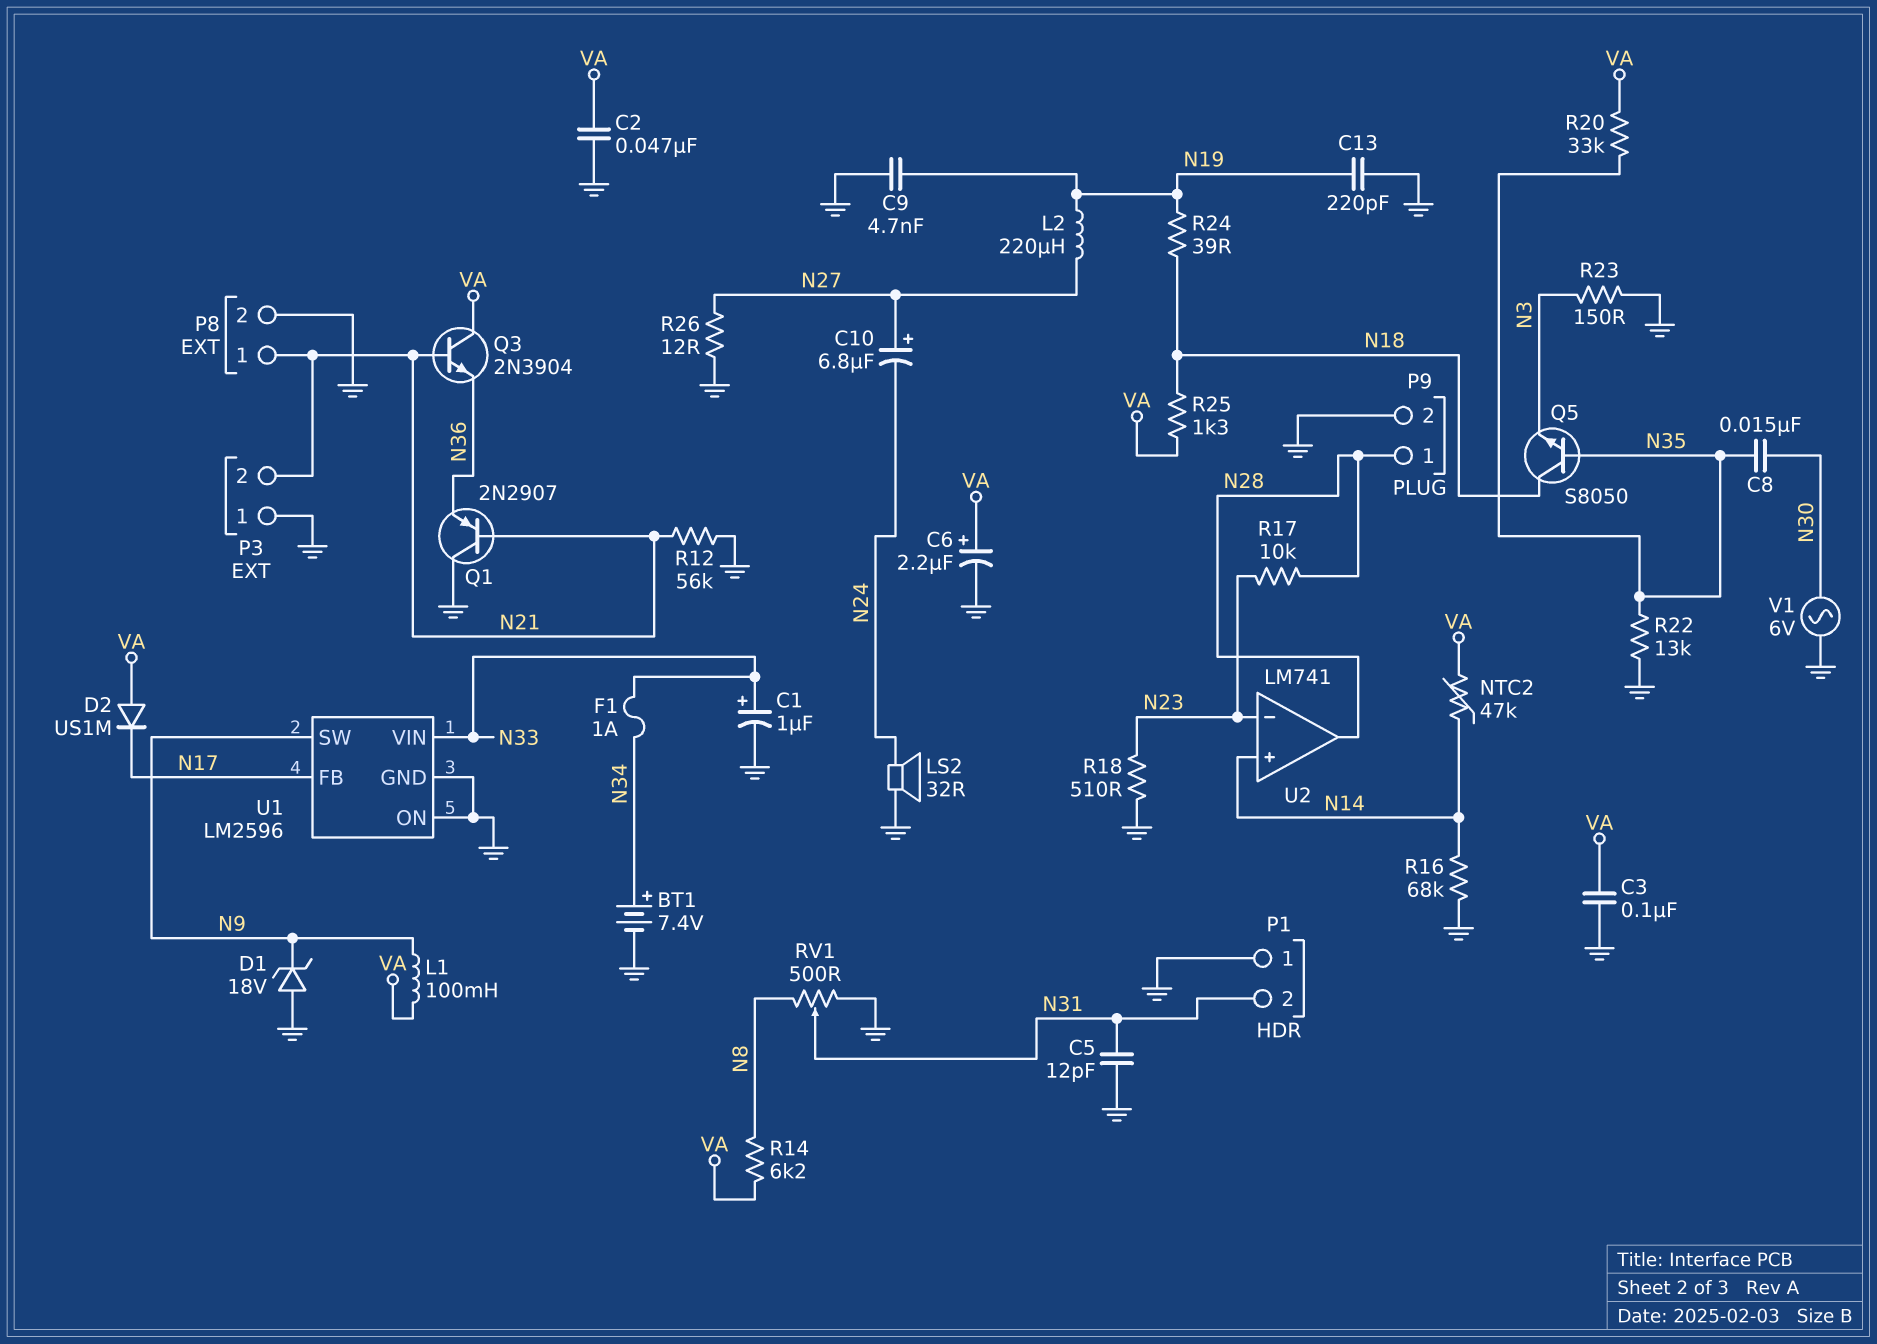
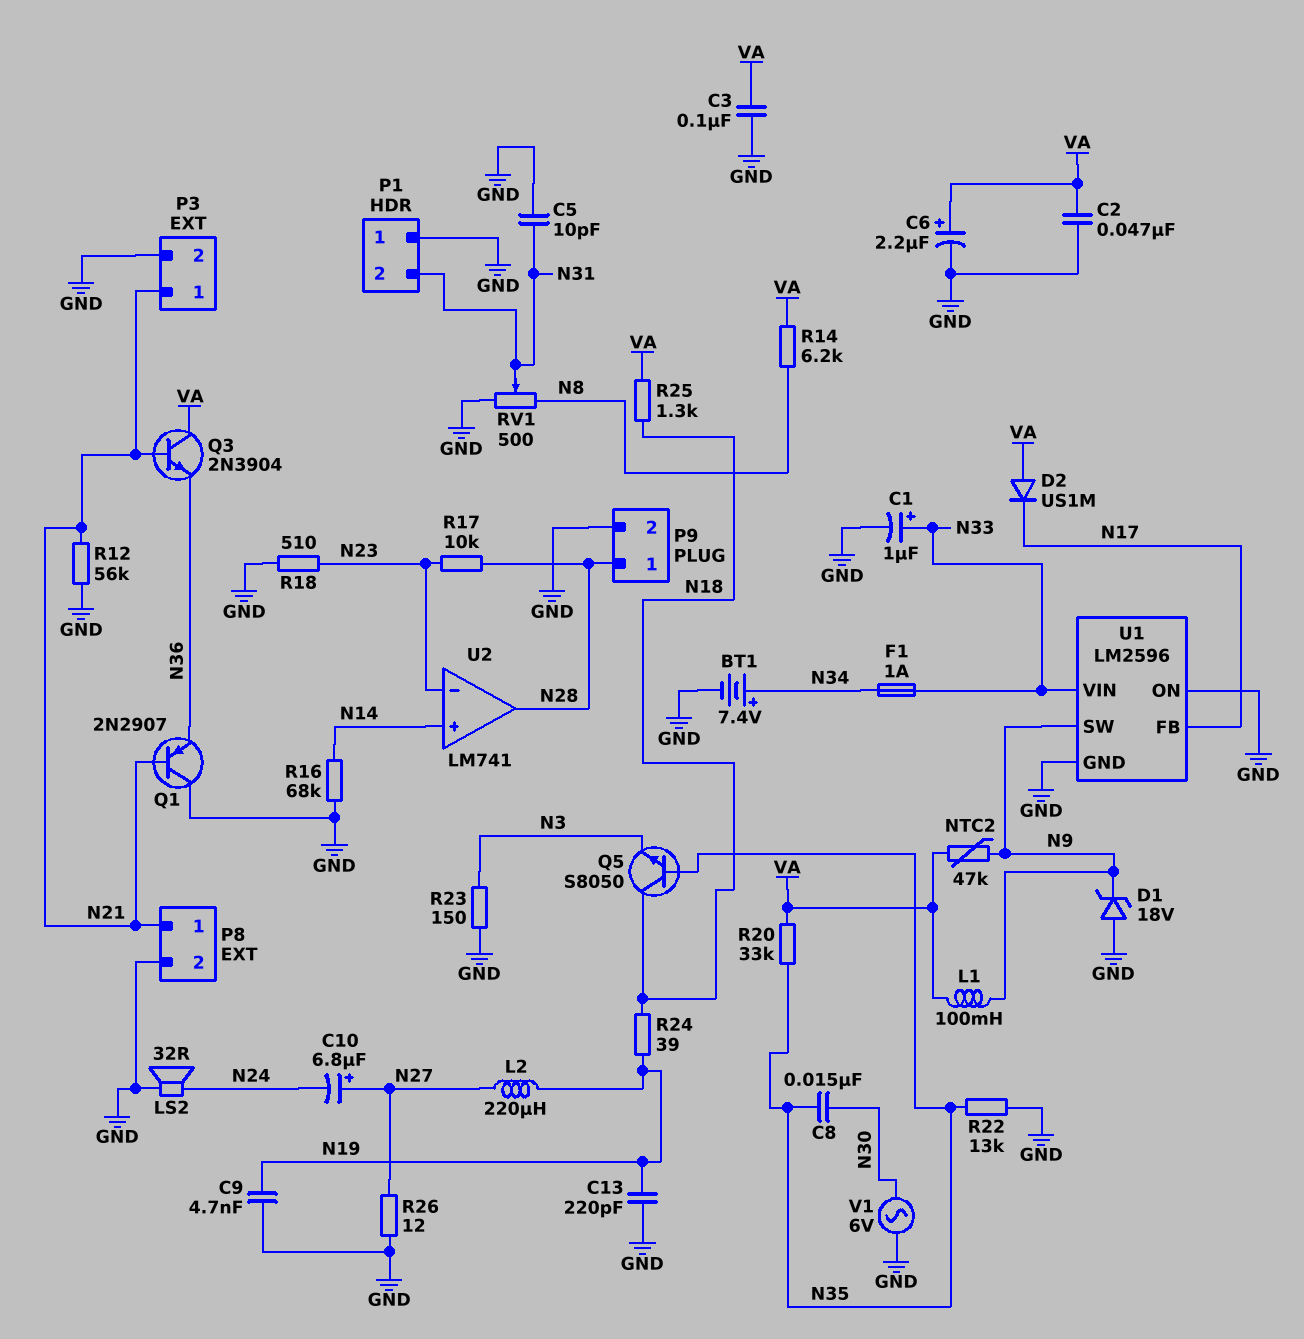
C5: 12pF (GND, N31) -> 10pF (GND, N31)
NTC2: 47k (N14, VA) -> 47k (N9, VA)
P3 pin 1: GND -> N21
P3 pin 2: N21 -> GND

